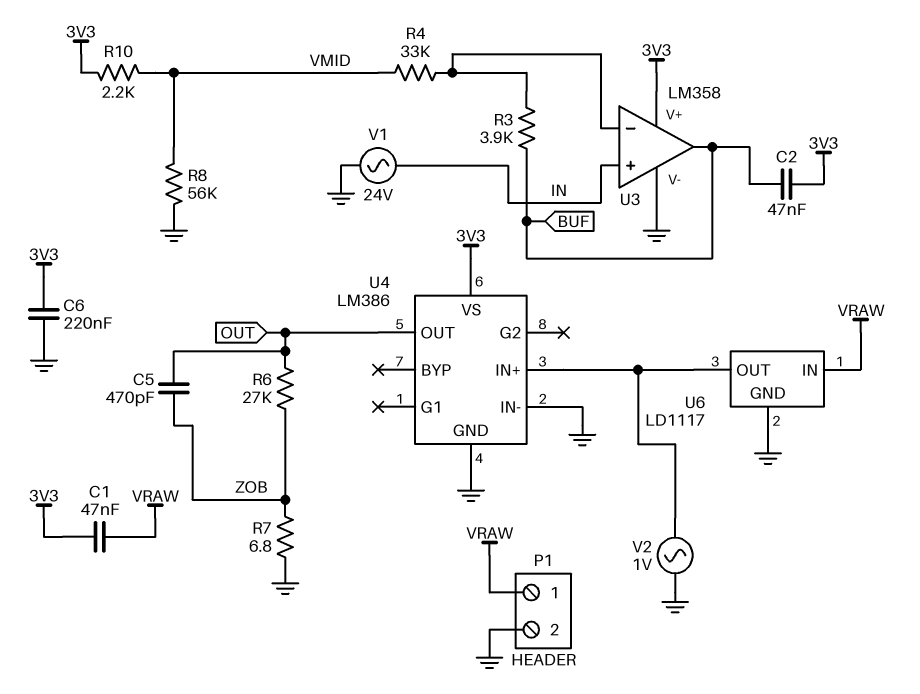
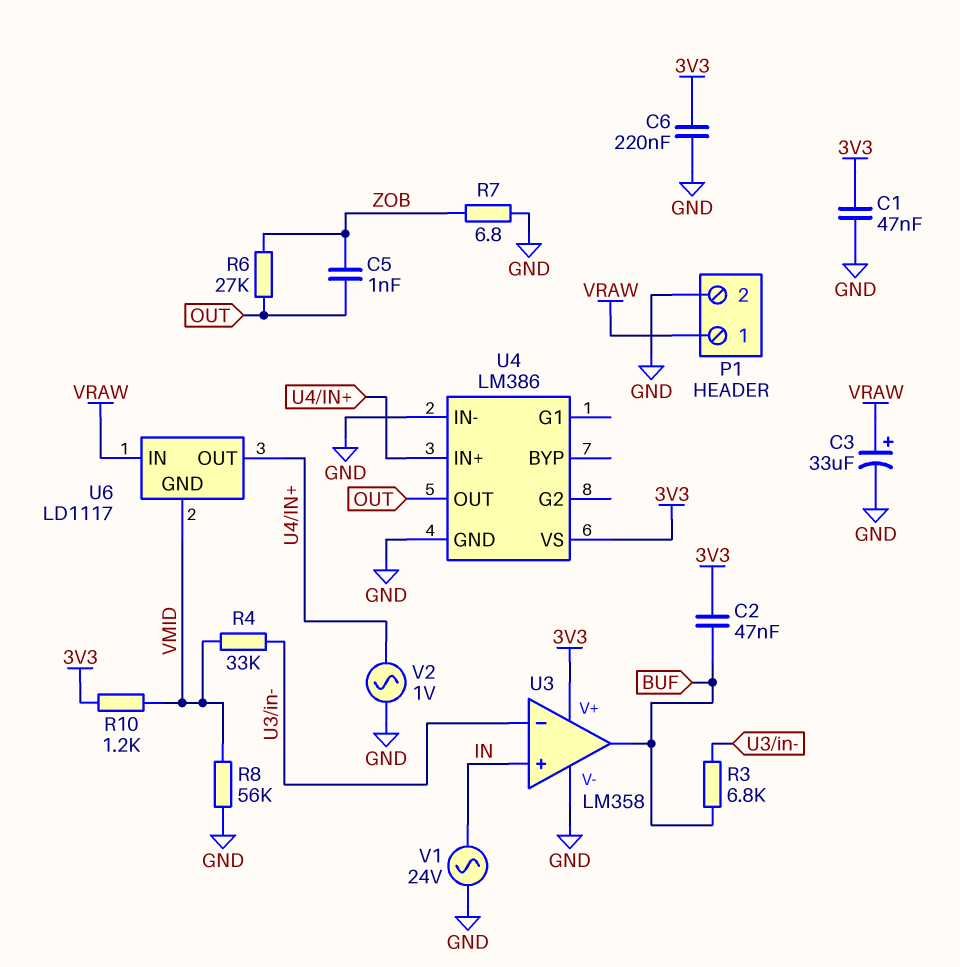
C1: 47nF (3V3, VRAW) -> 47nF (3V3, GND)
C3: none -> 33uF (plus VRAW, minus GND)
C5: 470pF (OUT, ZOB) -> 1nF (OUT, ZOB)
R3: 3.9k (BUF, U3/in-) -> 6.8k (BUF, U3/in-)
R10: 2.2k (3V3, VMID) -> 1.2k (3V3, VMID)
U6 pin GND: GND -> VMID

